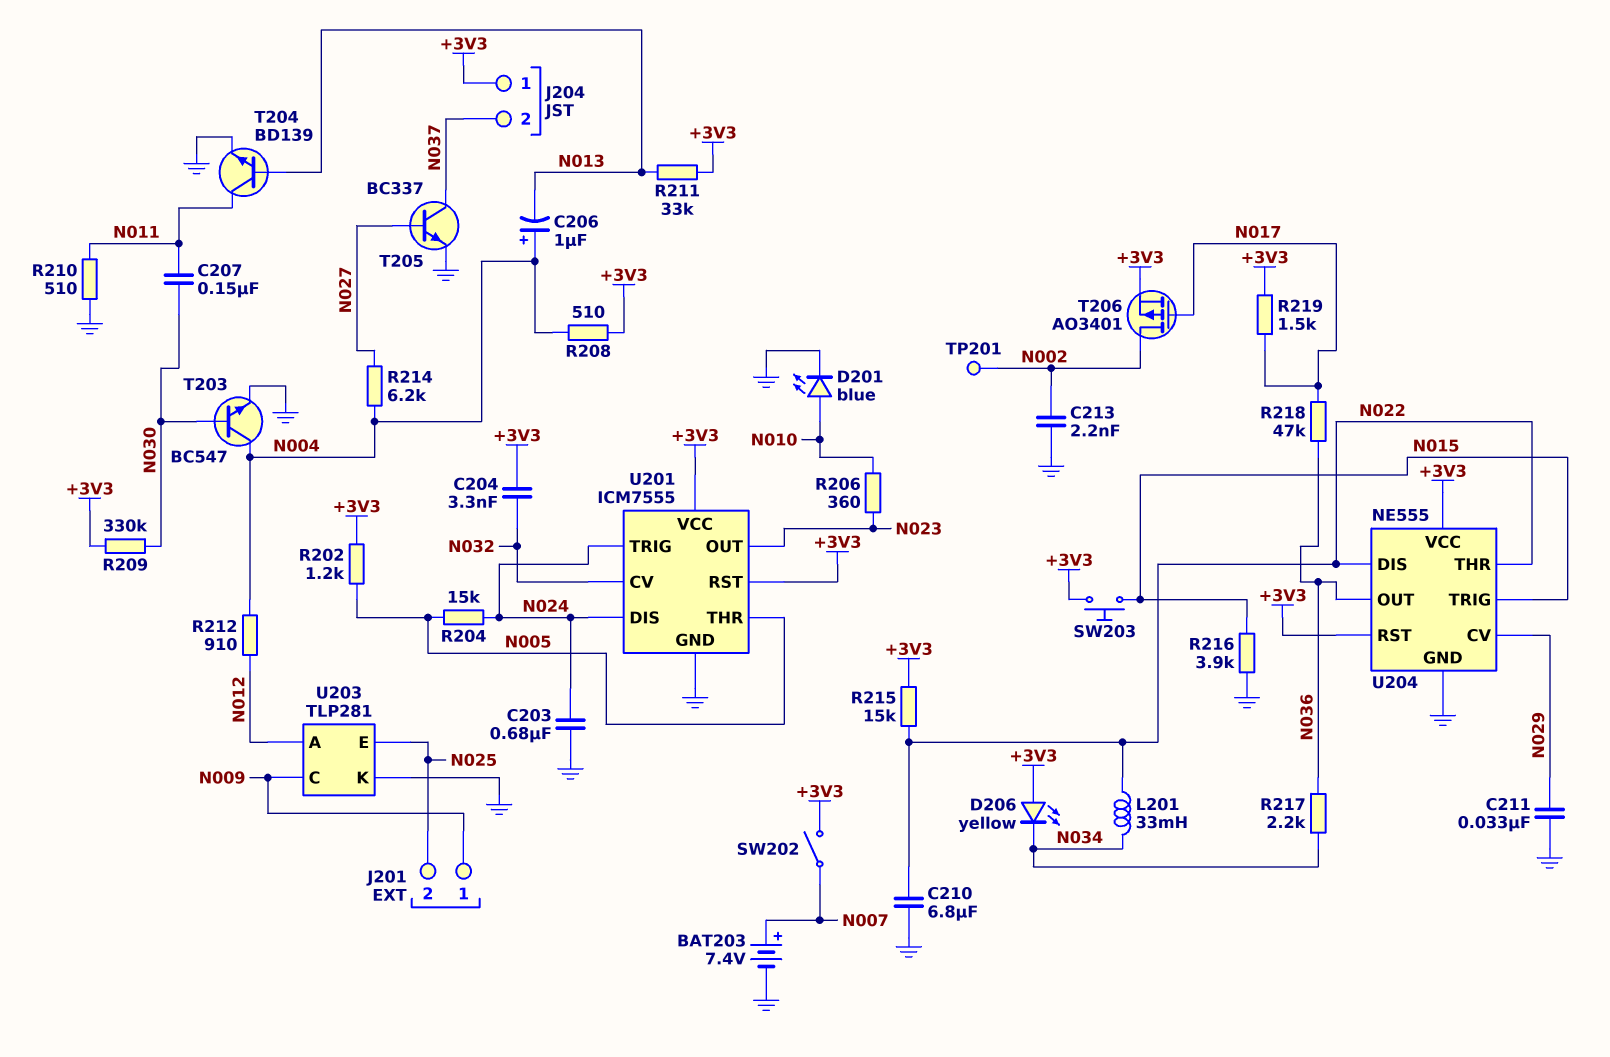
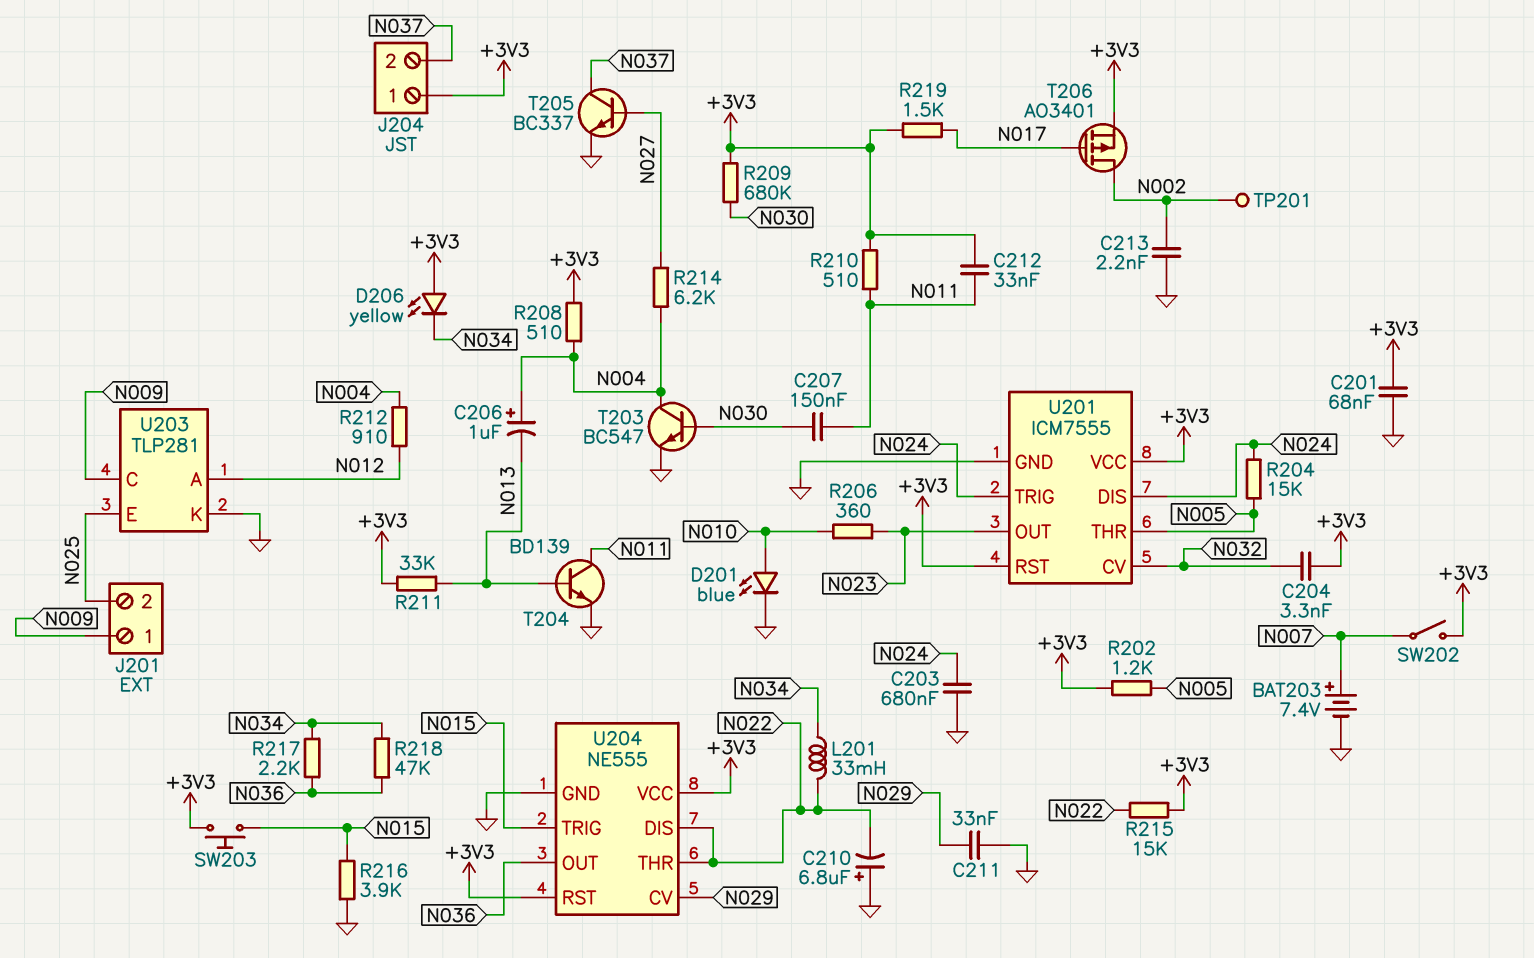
C201: none -> 68nF (+3V3, GND)
C210: 6.8uF (GND, N022) -> 6.8uF (plus GND, minus N022)
C212: none -> 33nF (+3V3, N011)
R209: 330k (+3V3, N030) -> 680k (+3V3, N030)
R210: 510 (GND, N011) -> 510 (+3V3, N011)
R218: 47k (N017, N036) -> 47k (N034, N036)

